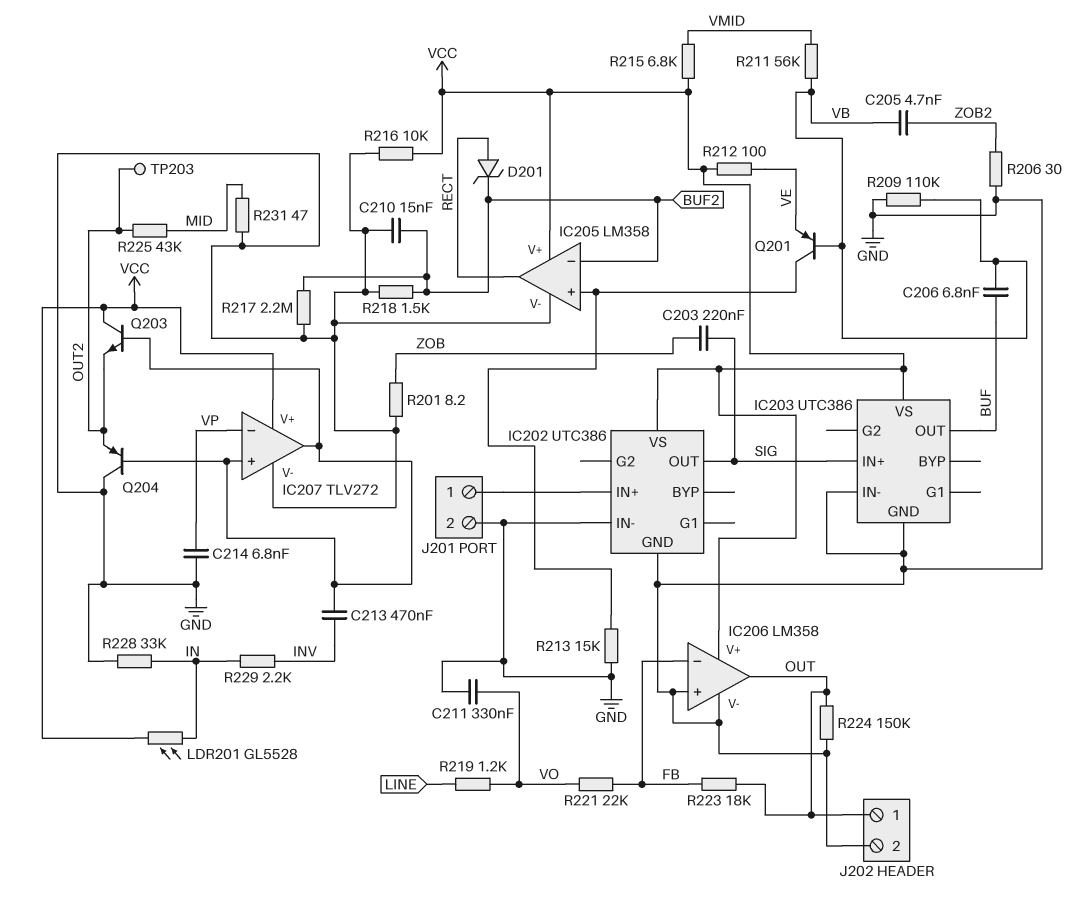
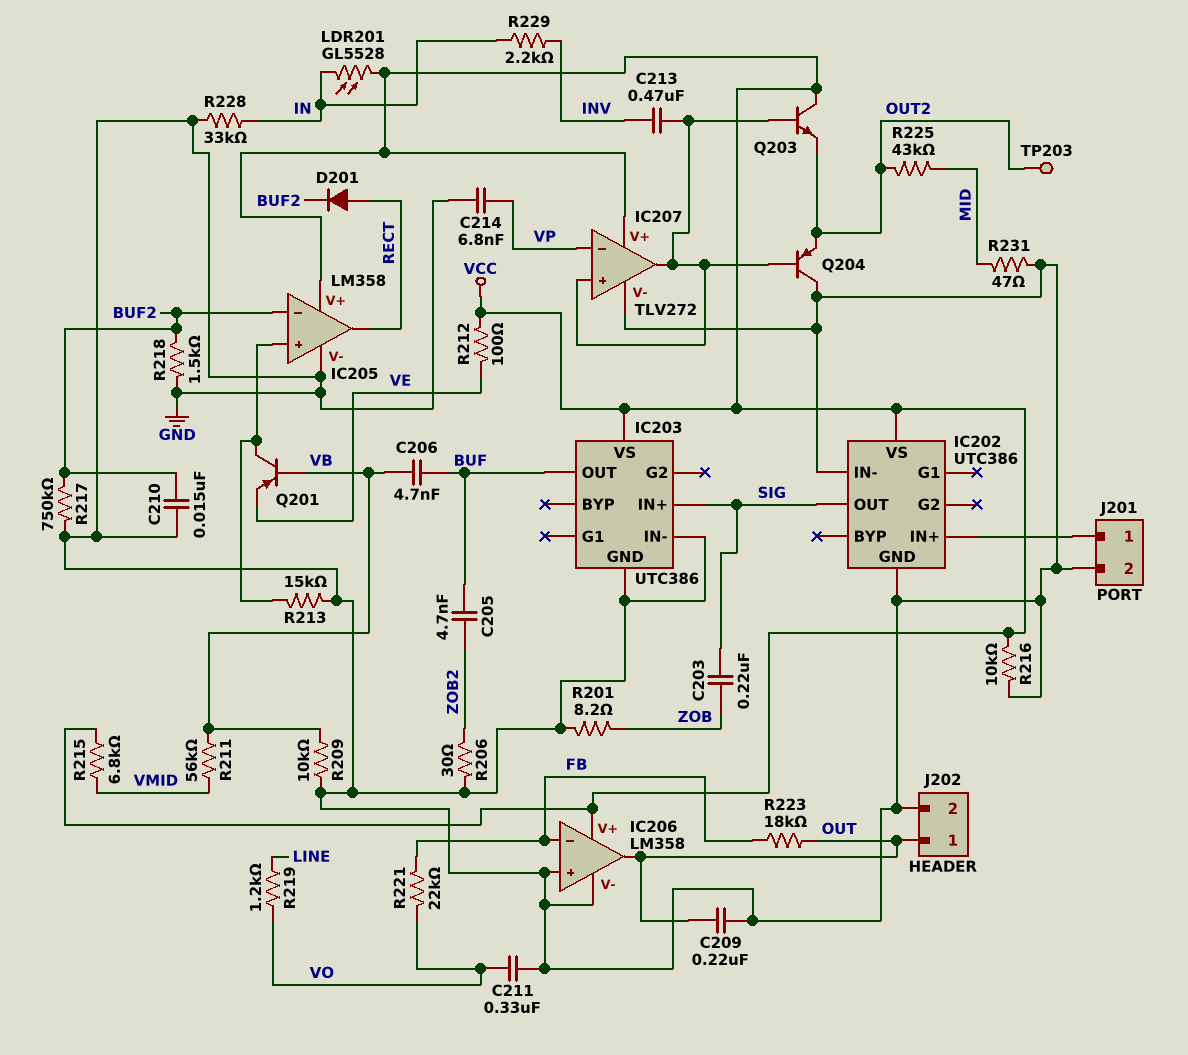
C205: 4.7nF (VB, ZOB2) -> 4.7nF (BUF, ZOB2)
C206: 6.8nF (BUF, VB) -> 4.7nF (BUF, VB)
C209: none -> 220nF (GND, OUT)
D201: zener (A RECT, K BUF2) -> diode (A RECT, K BUF2)
R209: 110k (GND, VB) -> 10k (GND, VB)
R217: 2.2M (BUF2, GND) -> 750k (BUF2, GND)
R224: 150k (GND, OUT) -> none

